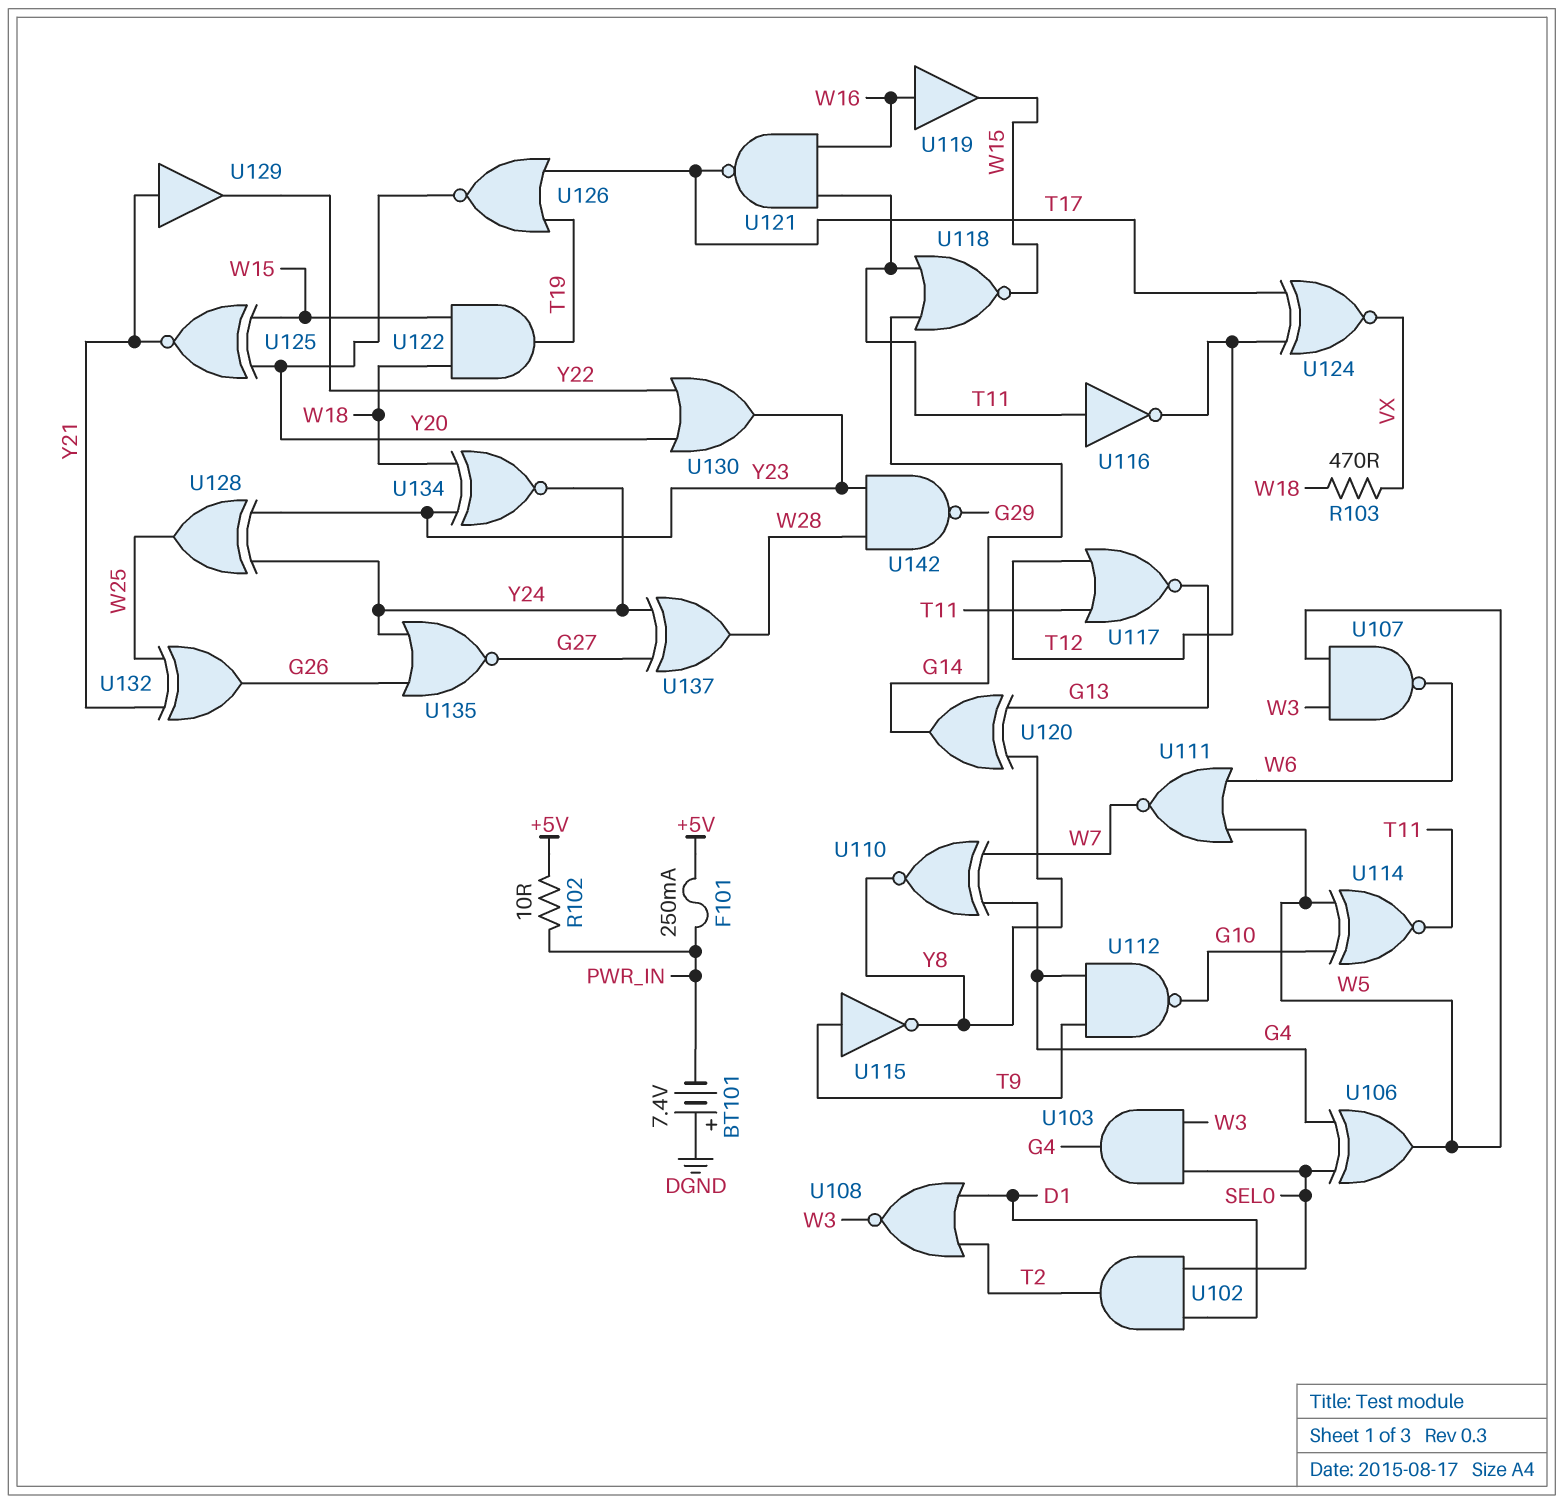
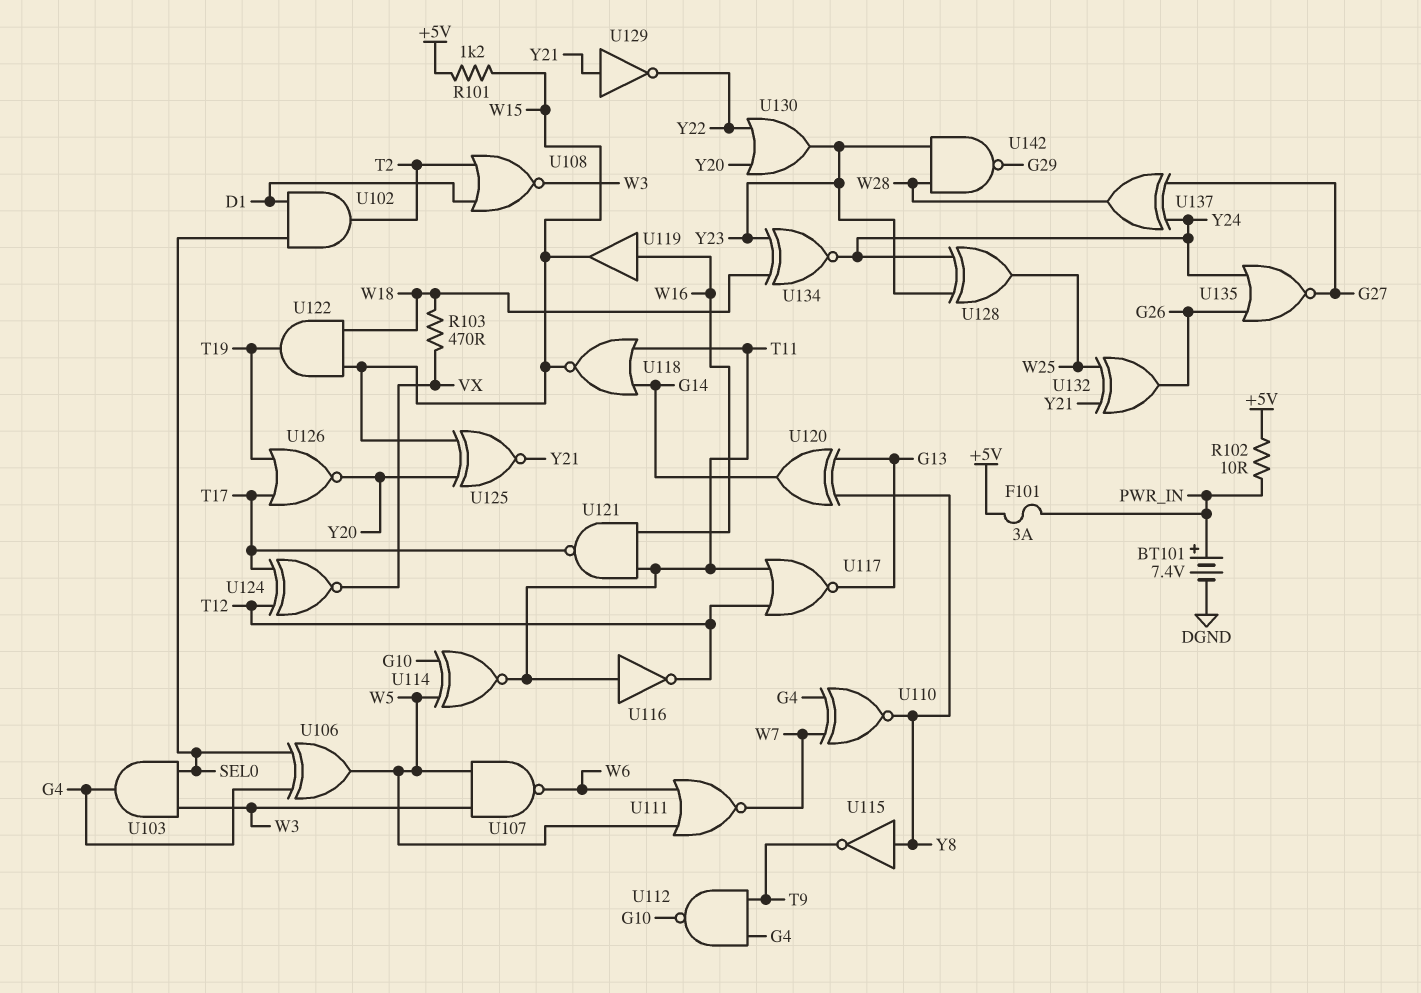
BT101: 7.4V (plus DGND, minus PWR_IN) -> 7.4V (plus PWR_IN, minus DGND)
F101: 250mA (+5V, PWR_IN) -> 3A (+5V, PWR_IN)
R101: none -> 1.2k (+5V, W15)
U115: NOT (in T9, out Y8) -> NOT (in Y8, out T9)
U129: buffer (in Y21, out Y22) -> NOT (in Y21, out Y22)

